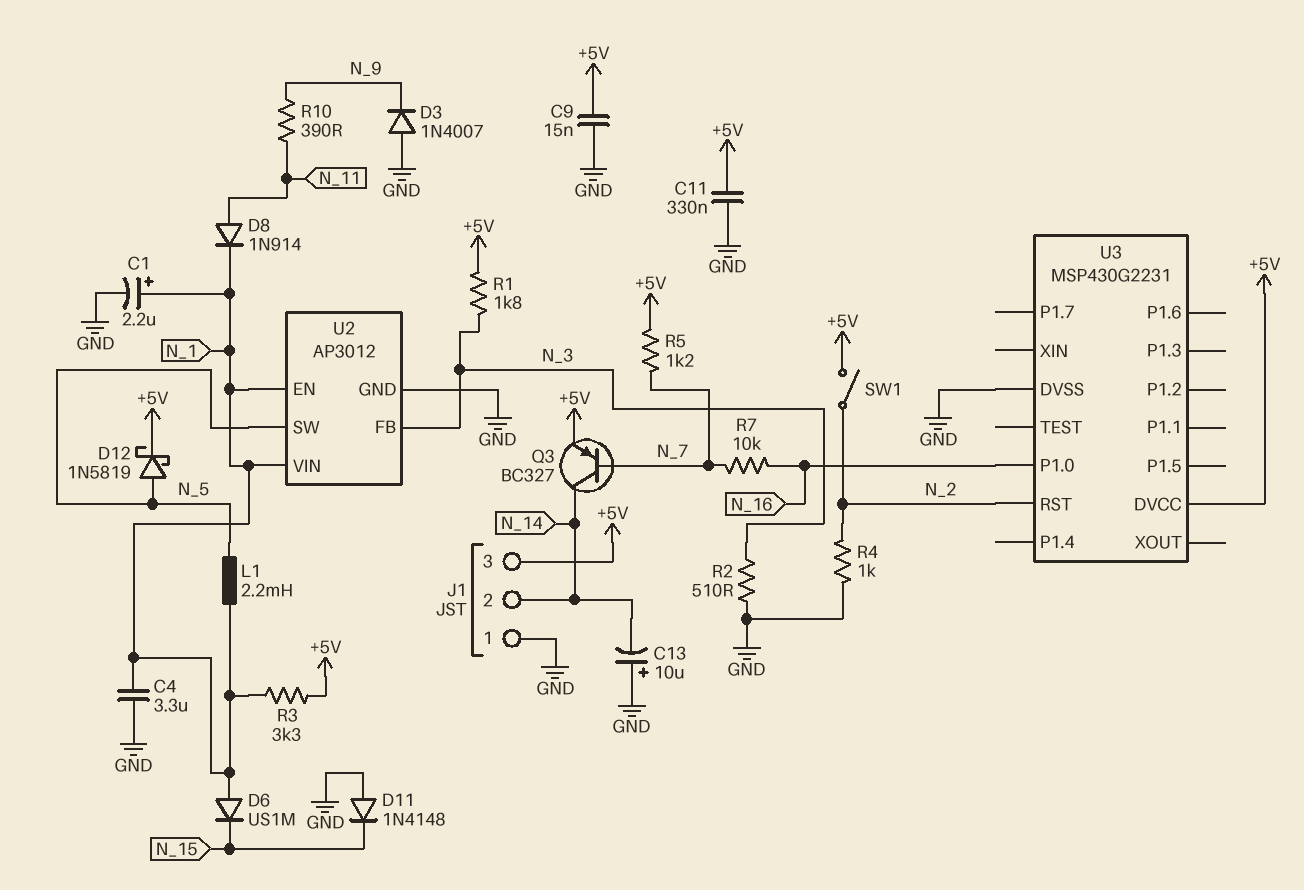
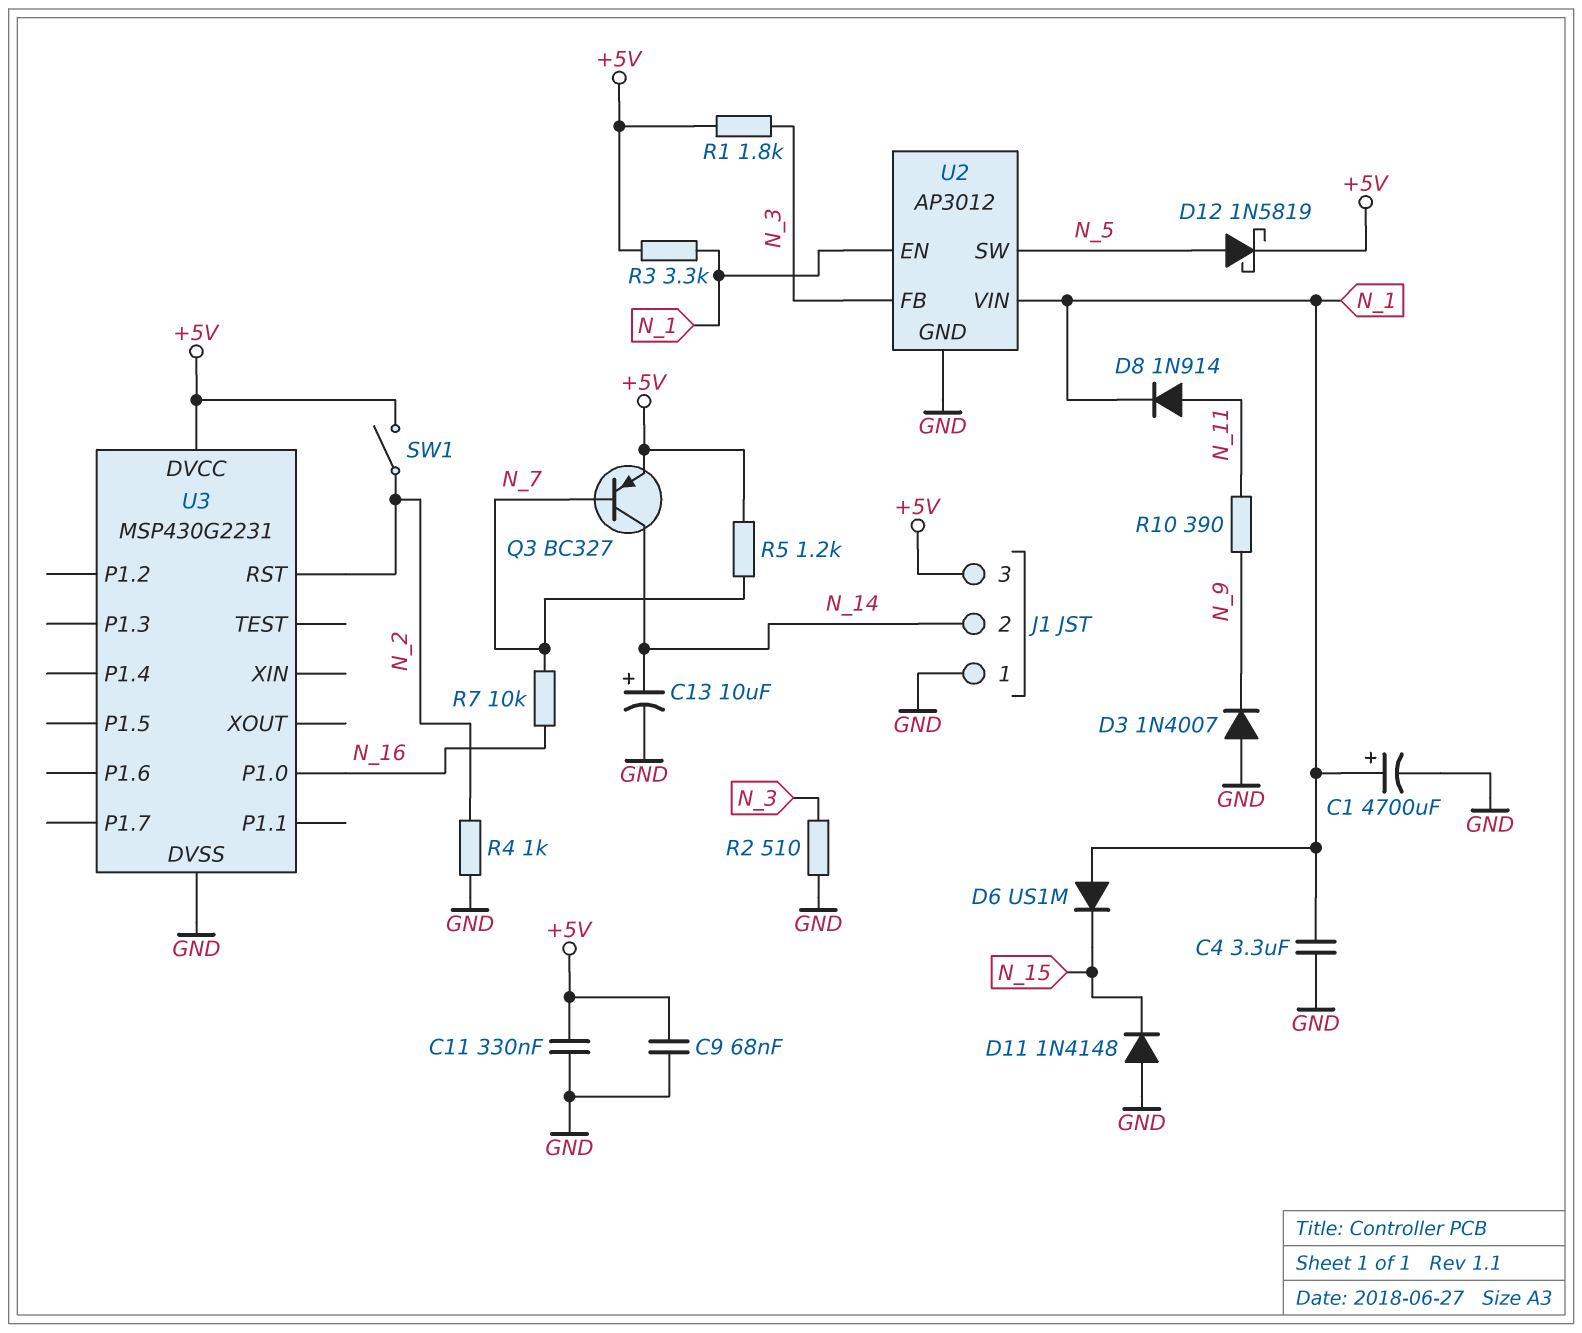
C1: 2.2uF (plus N_1, minus GND) -> 4700uF (plus N_1, minus GND)
C9: 15nF (+5V, GND) -> 68nF (+5V, GND)
C13: 10uF (plus GND, minus N_14) -> 10uF (plus N_14, minus GND)
L1: 2.2mH (N_1, N_5) -> none

